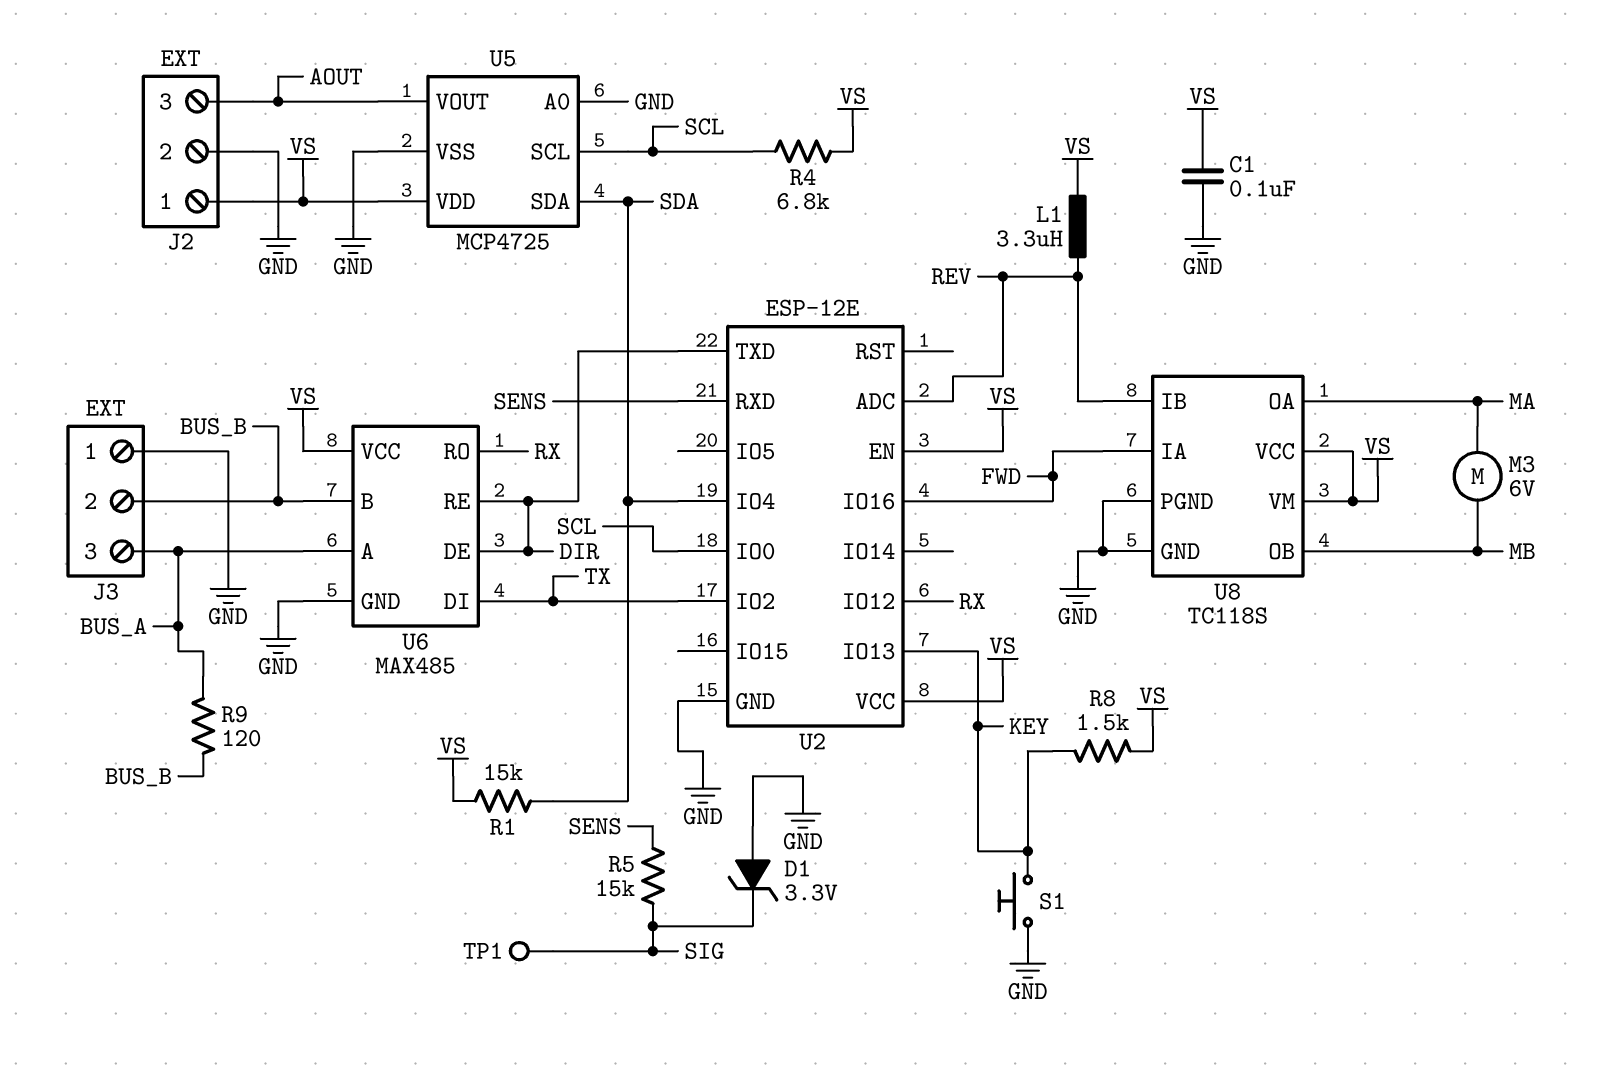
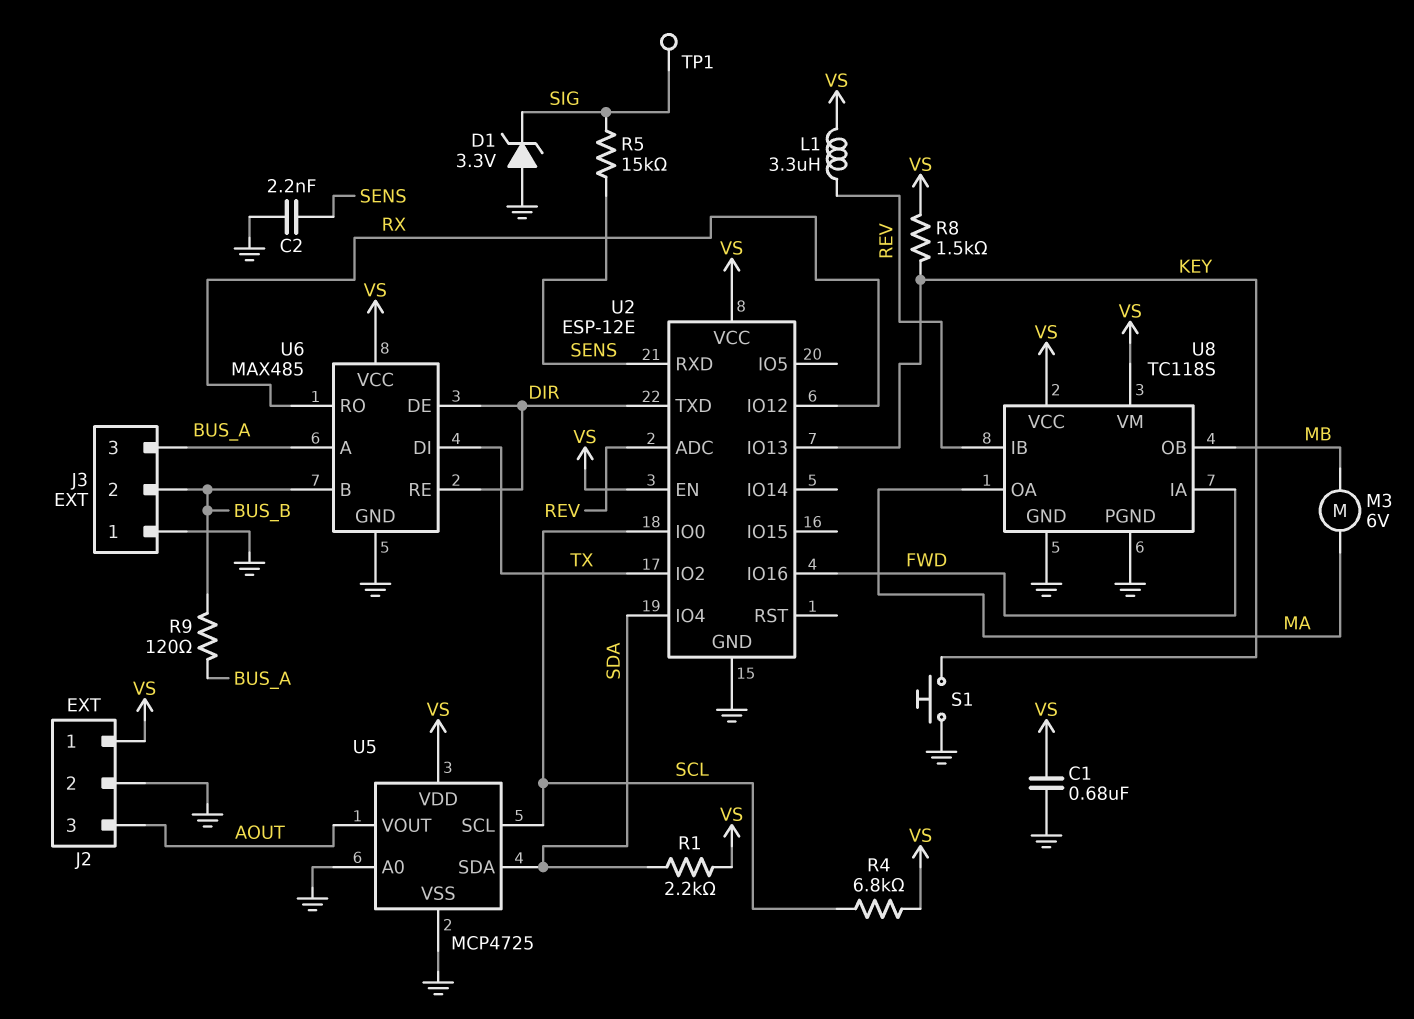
C1: 100nF (GND, VS) -> 680nF (GND, VS)
C2: none -> 2.2nF (GND, SENS)
R1: 15k (SDA, VS) -> 2.2k (SDA, VS)

